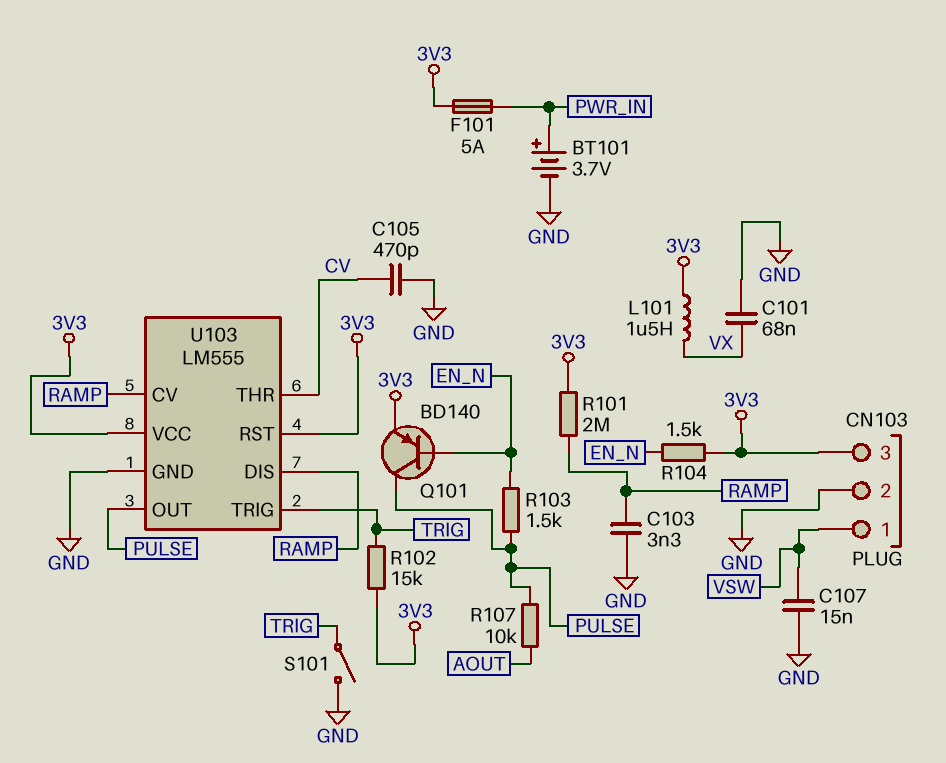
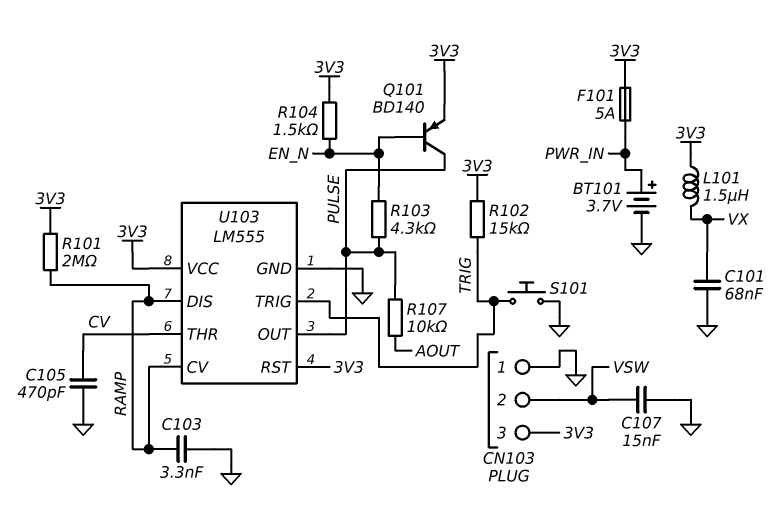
CN103 pin 1: VSW -> GND
CN103 pin 2: GND -> VSW
R103: 1.5k (EN_N, PULSE) -> 4.3k (EN_N, PULSE)
S101: switch (GND, TRIG) -> button (GND, TRIG)

